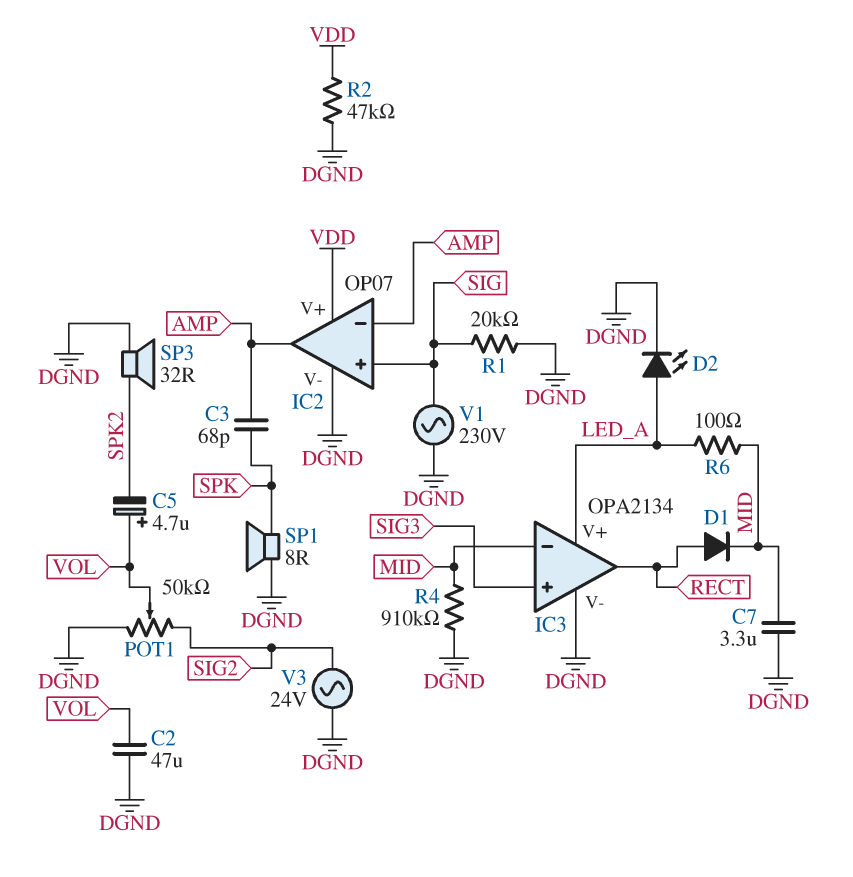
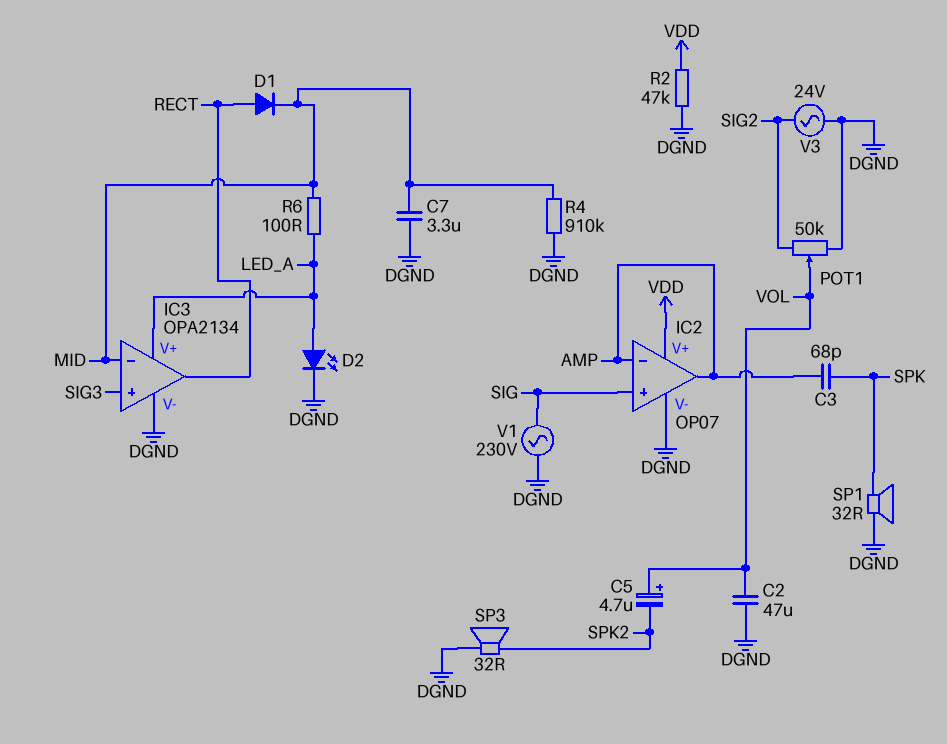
R1: 20k (DGND, SIG) -> none
SP1: speaker 8R (DGND, SPK) -> speaker 32R (DGND, SPK)

